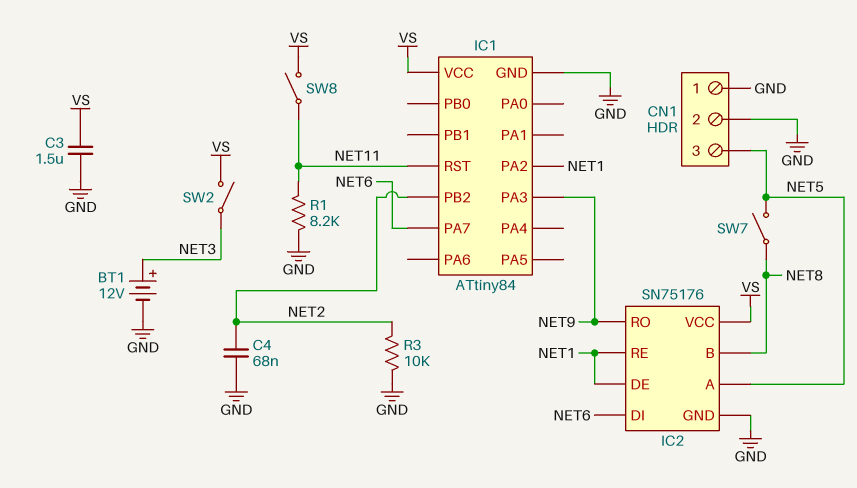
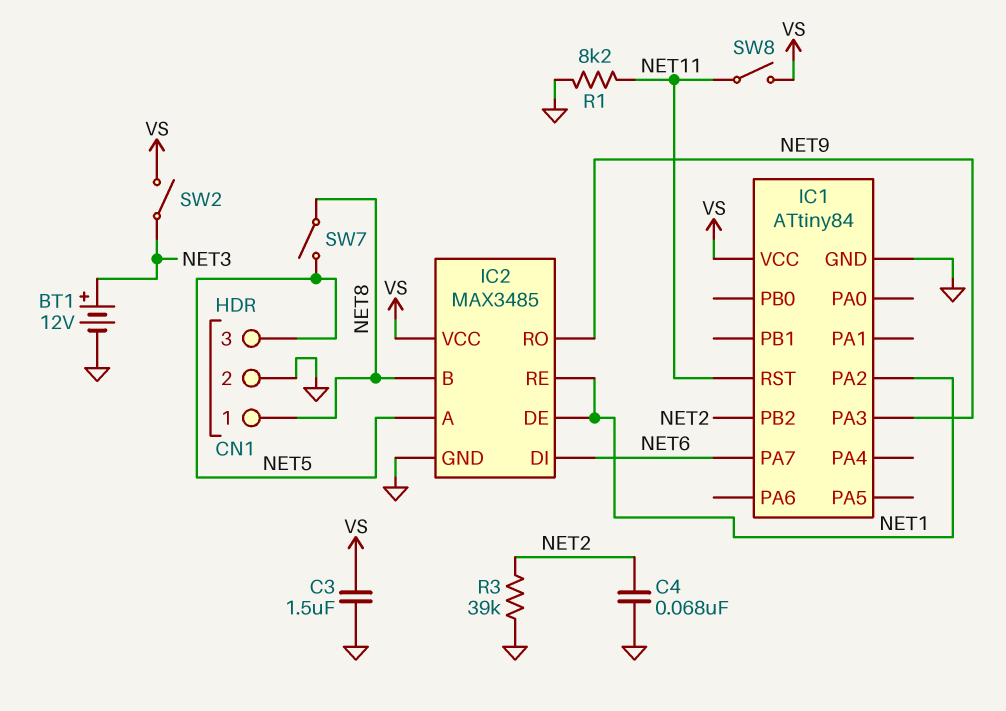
CN1 pin 1: GND -> NET8
IC2: SN75176 -> MAX3485
R3: 10k (GND, NET2) -> 39k (GND, NET2)

